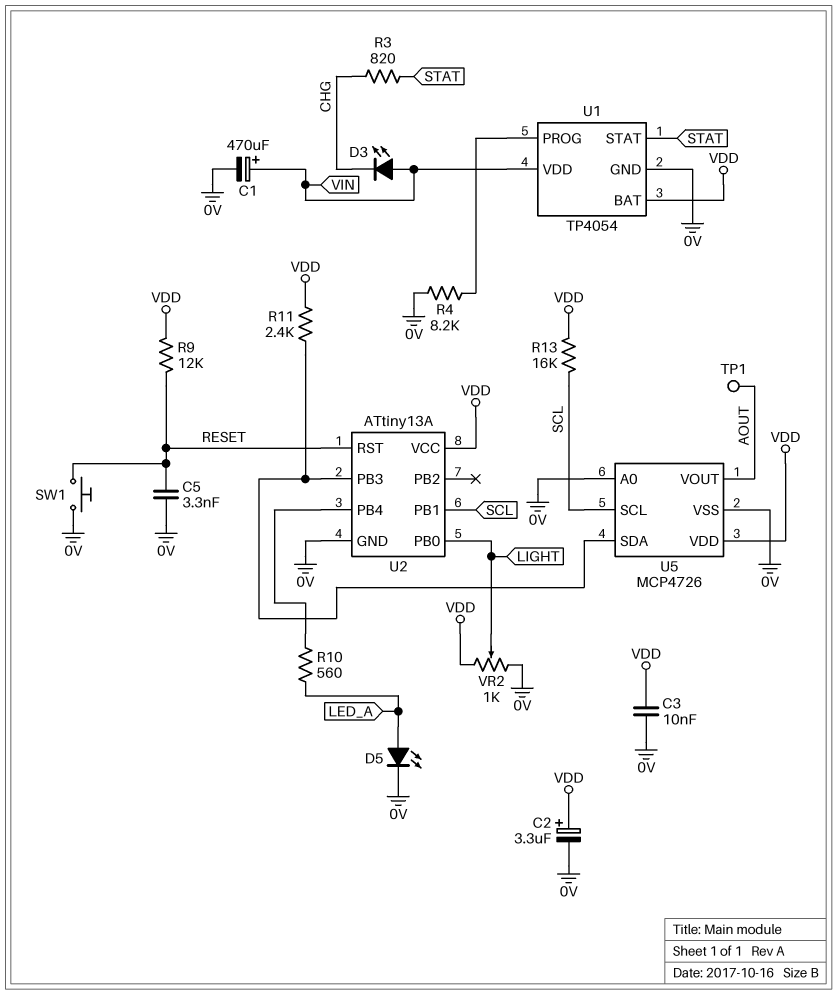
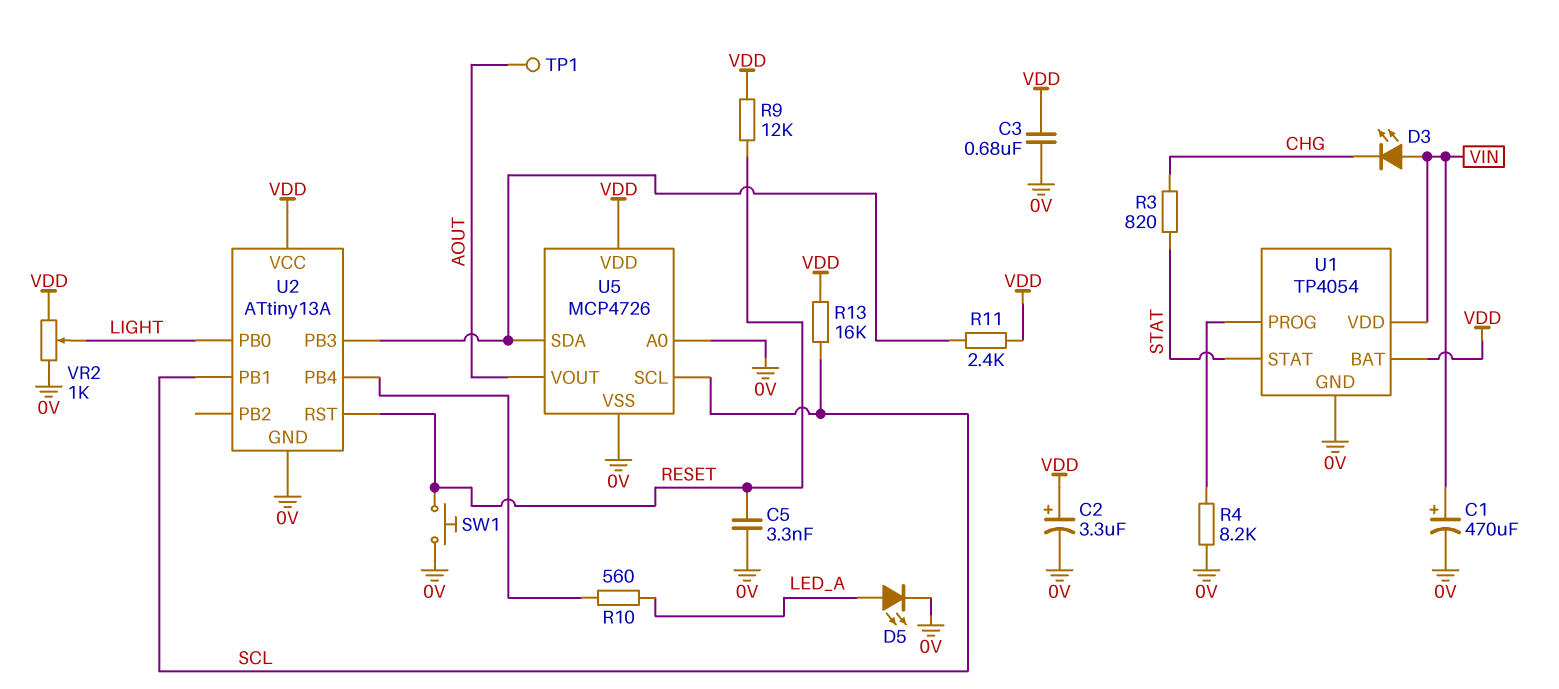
C3: 10nF (0V, VDD) -> 680nF (0V, VDD)

